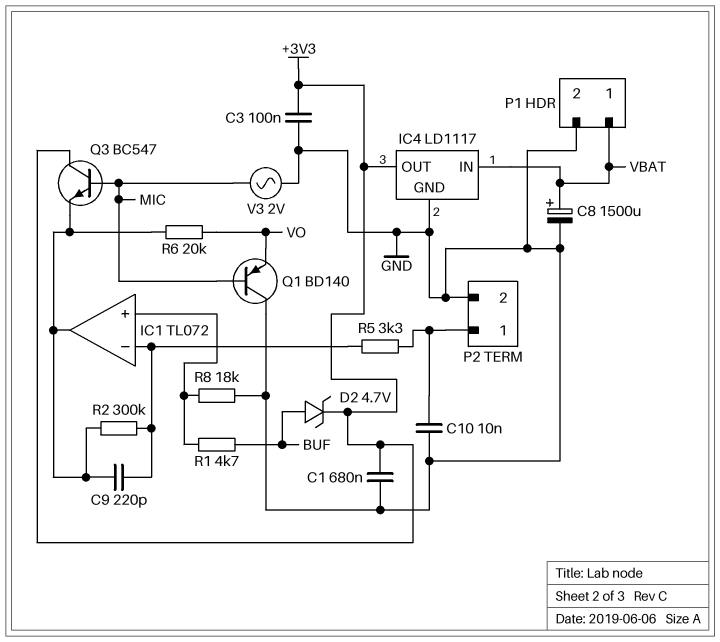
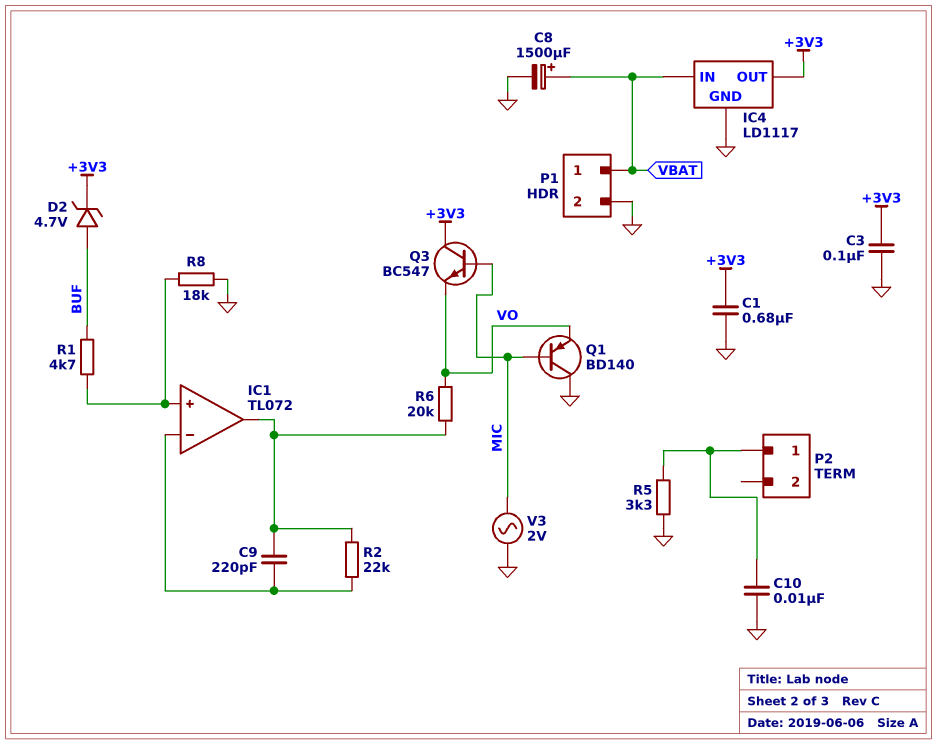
P2 pin 2: GND -> none
Q3: NPN BC547 (B MIC, C +3V3, E IC1/out) -> NPN BC547 (B MIC, C +3V3, E VO)
R2: 300k (IC1/in-, IC1/out) -> 22k (IC1/in-, IC1/out)
R5: 3.3k (IC1/in-, P2/1) -> 3.3k (GND, P2/1)

